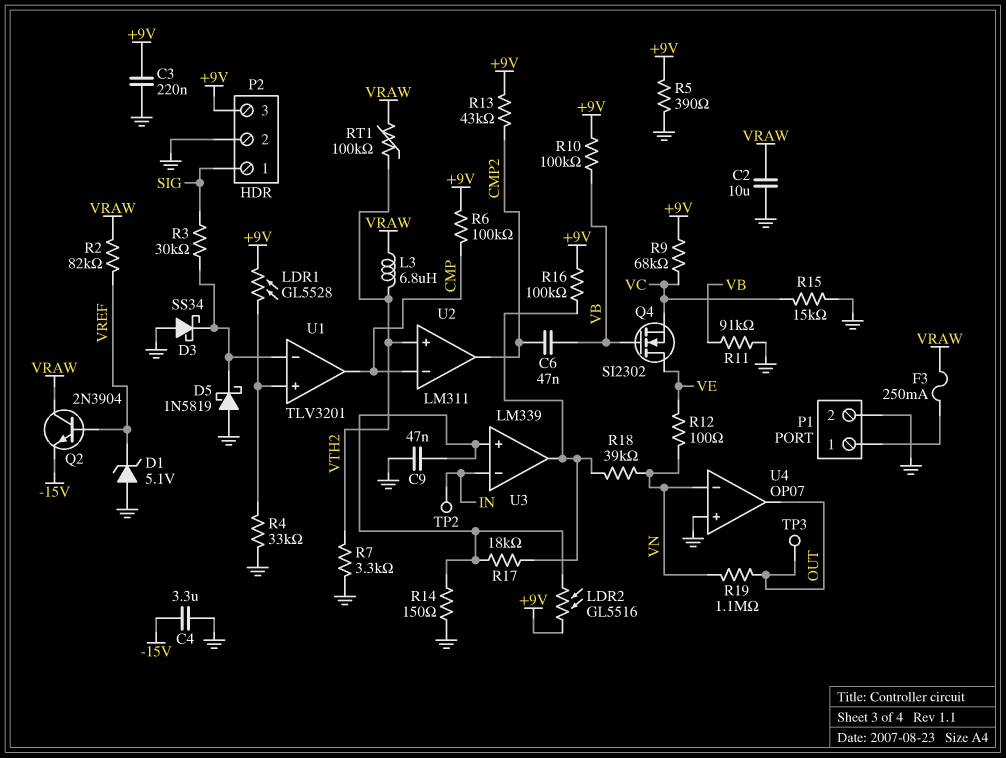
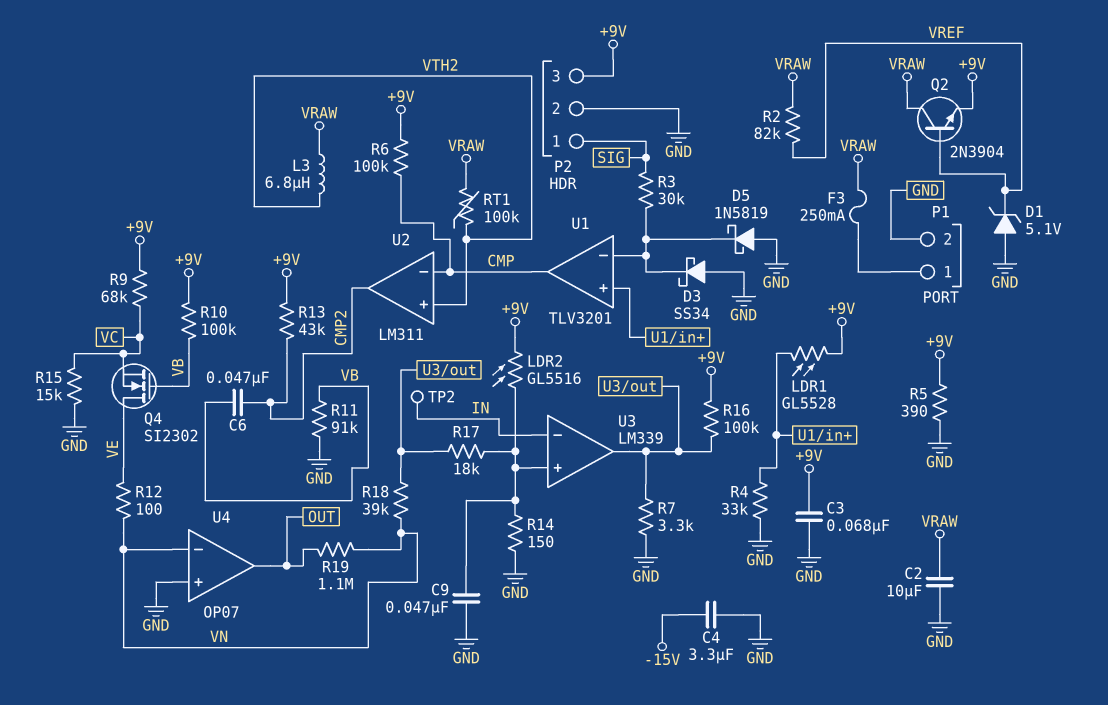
C3: 220nF (+9V, GND) -> 68nF (+9V, GND)
Q2: NPN 2N3904 (B VREF, C VRAW, E -15V) -> NPN 2N3904 (B VREF, C VRAW, E +9V)
R7: 3.3k (GND, VTH2) -> 3.3k (GND, U3/out)
TP3: test point (OUT) -> none

